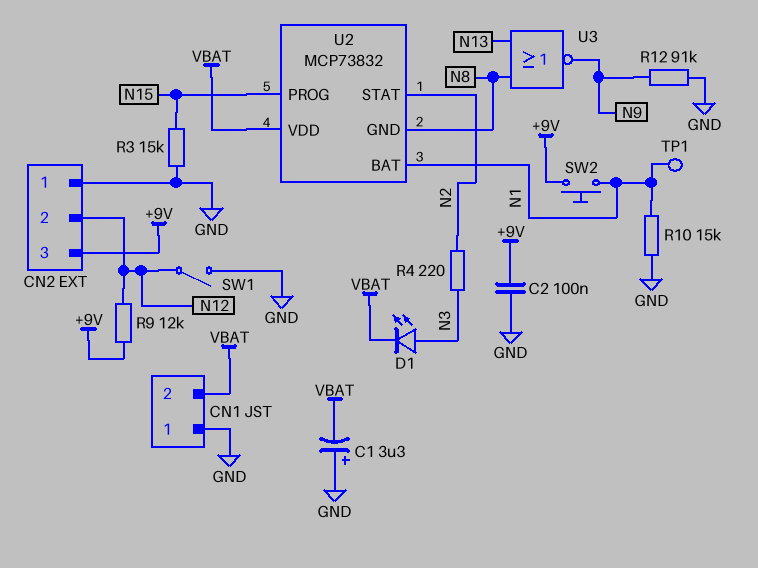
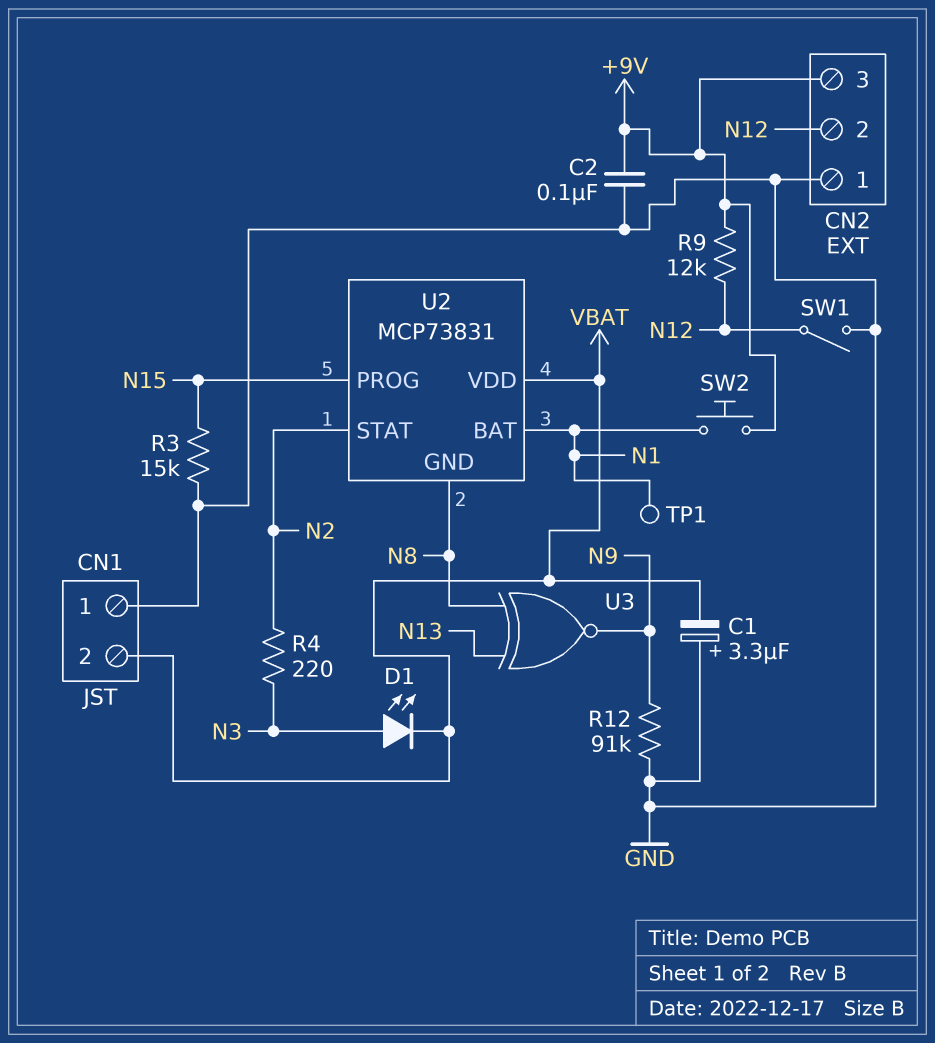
R10: 15k (GND, N1) -> none
U2: MCP73832 -> MCP73831
U3: NOR (in N8, in N13, out N9) -> XNOR (in N8, in N13, out N9)

